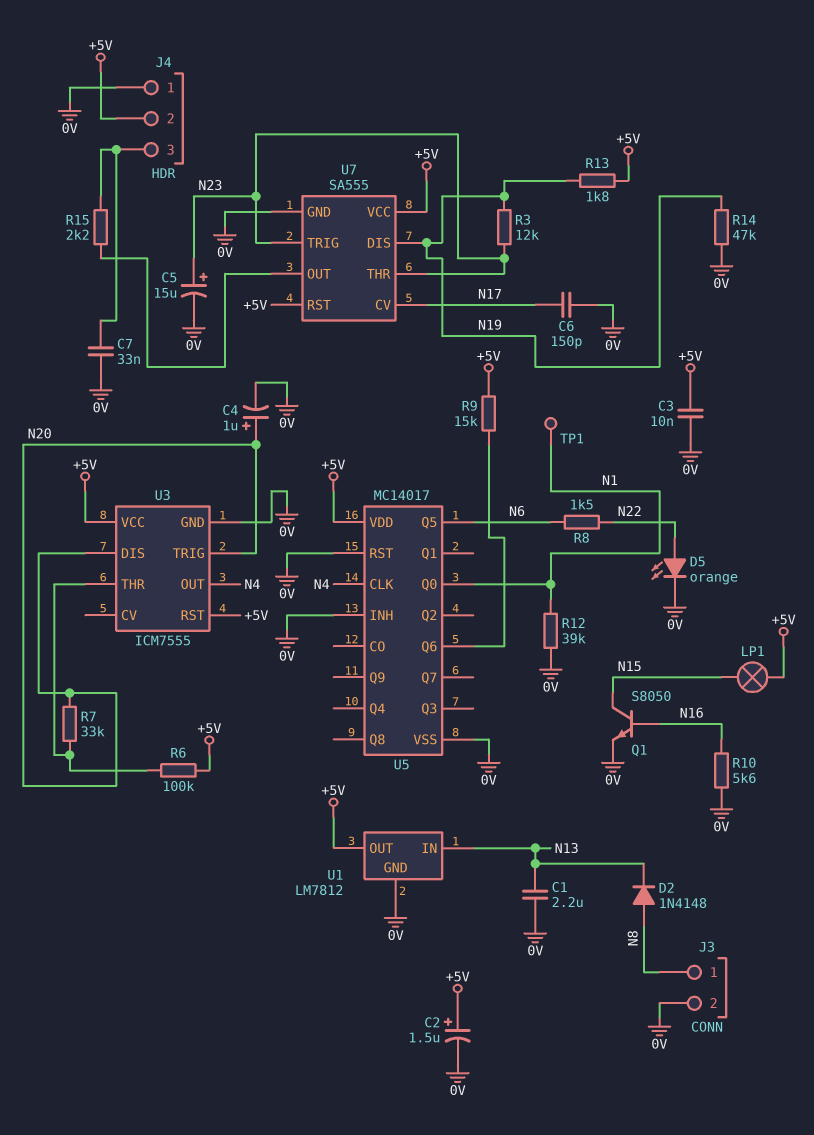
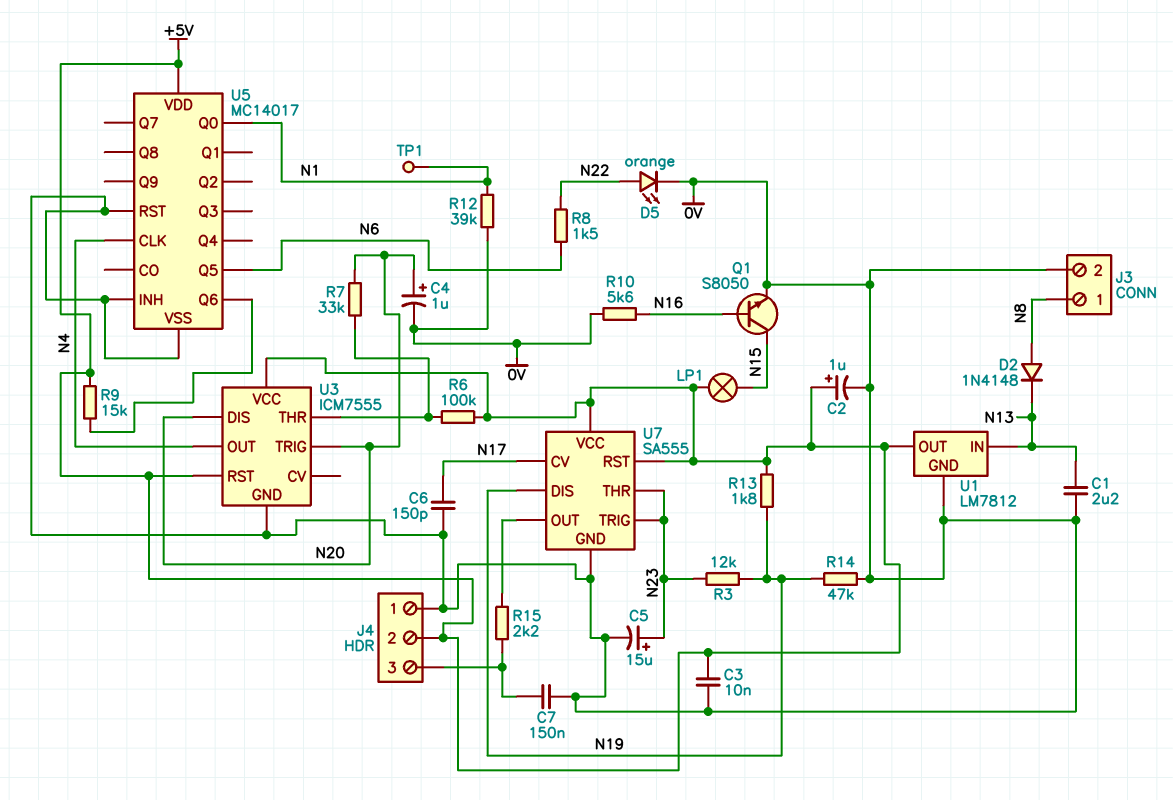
C2: 1.5uF (plus +5V, minus 0V) -> 1uF (plus +5V, minus 0V)
C7: 33nF (0V, J4/3) -> 150nF (0V, J4/3)

